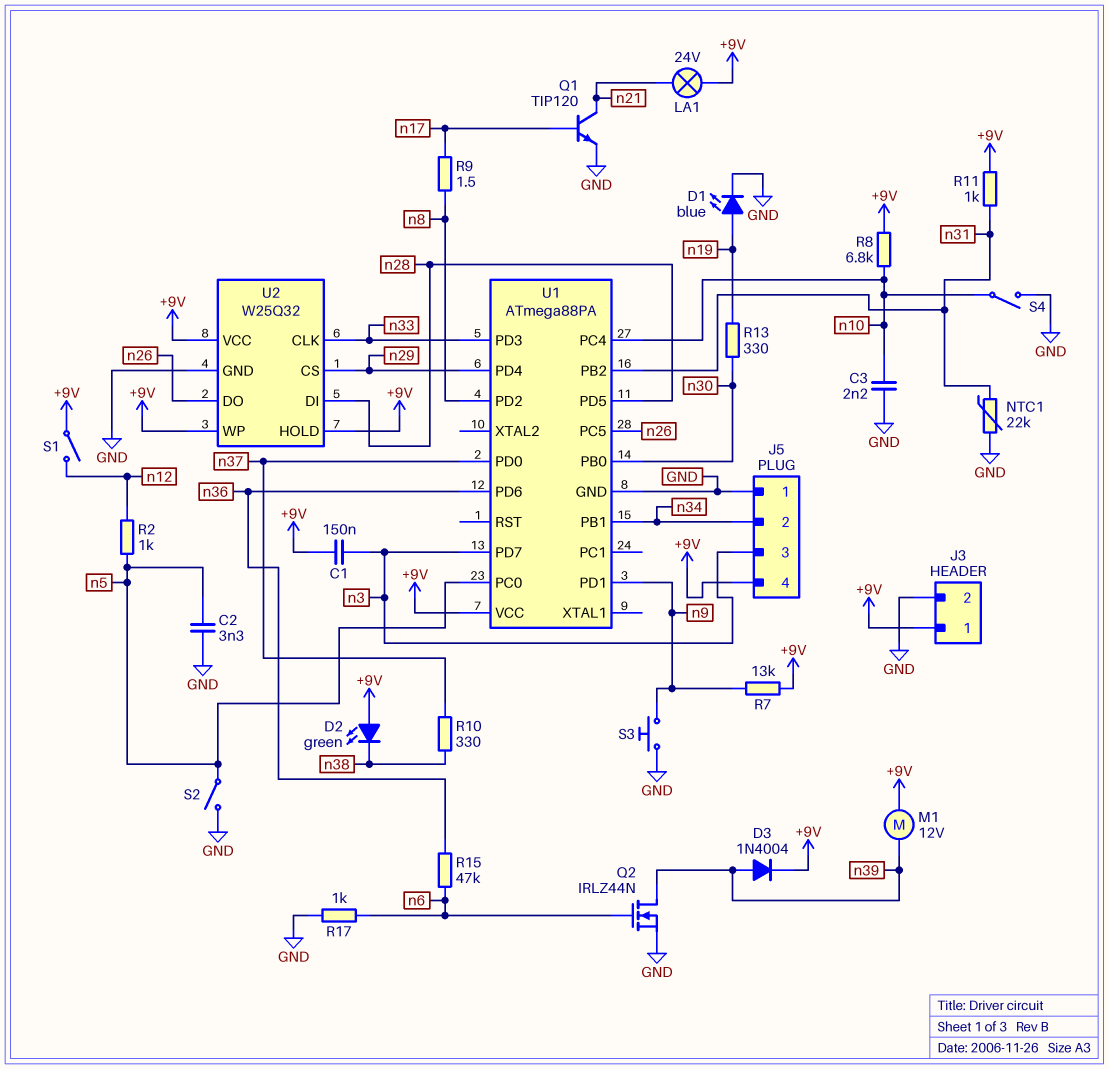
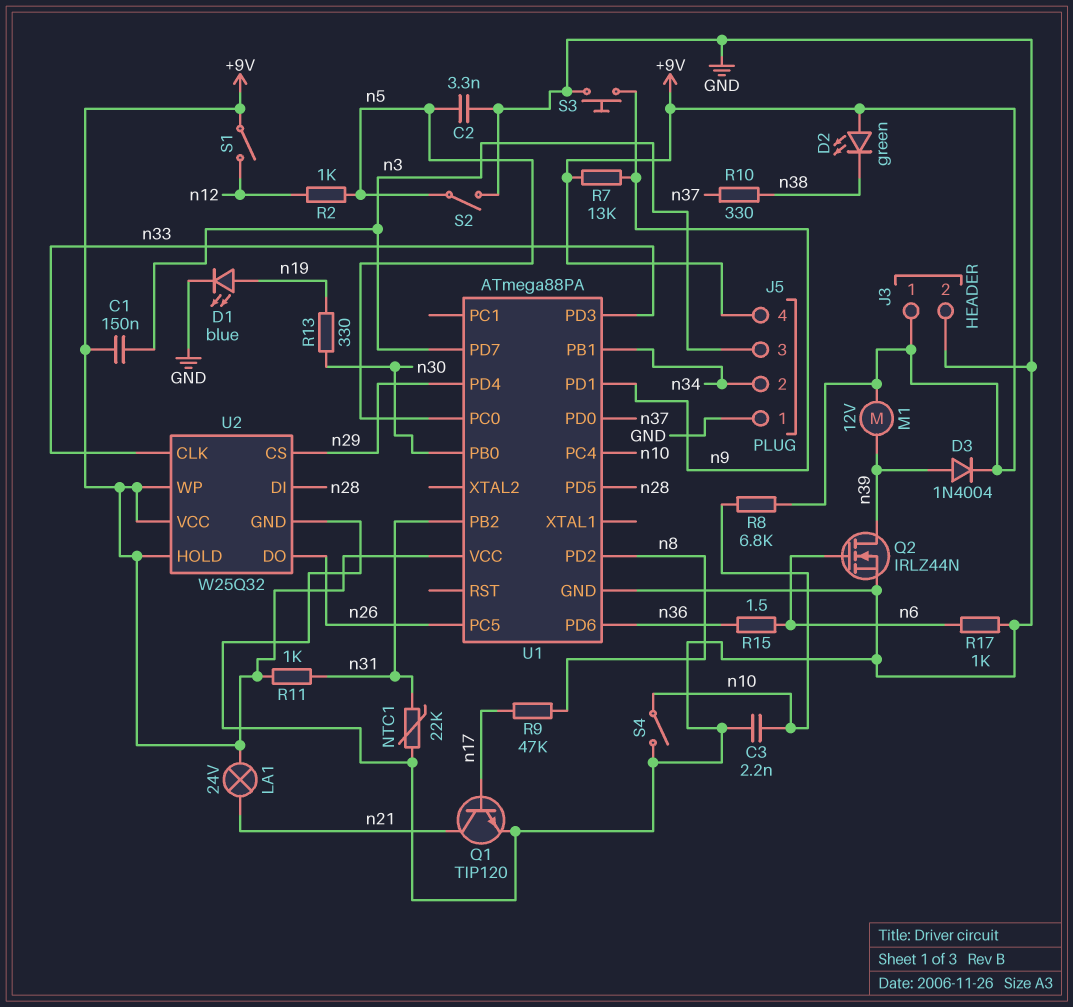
R9: 1.5 (n8, n17) -> 47k (n8, n17)
R15: 47k (n6, n36) -> 1.5 (n6, n36)

